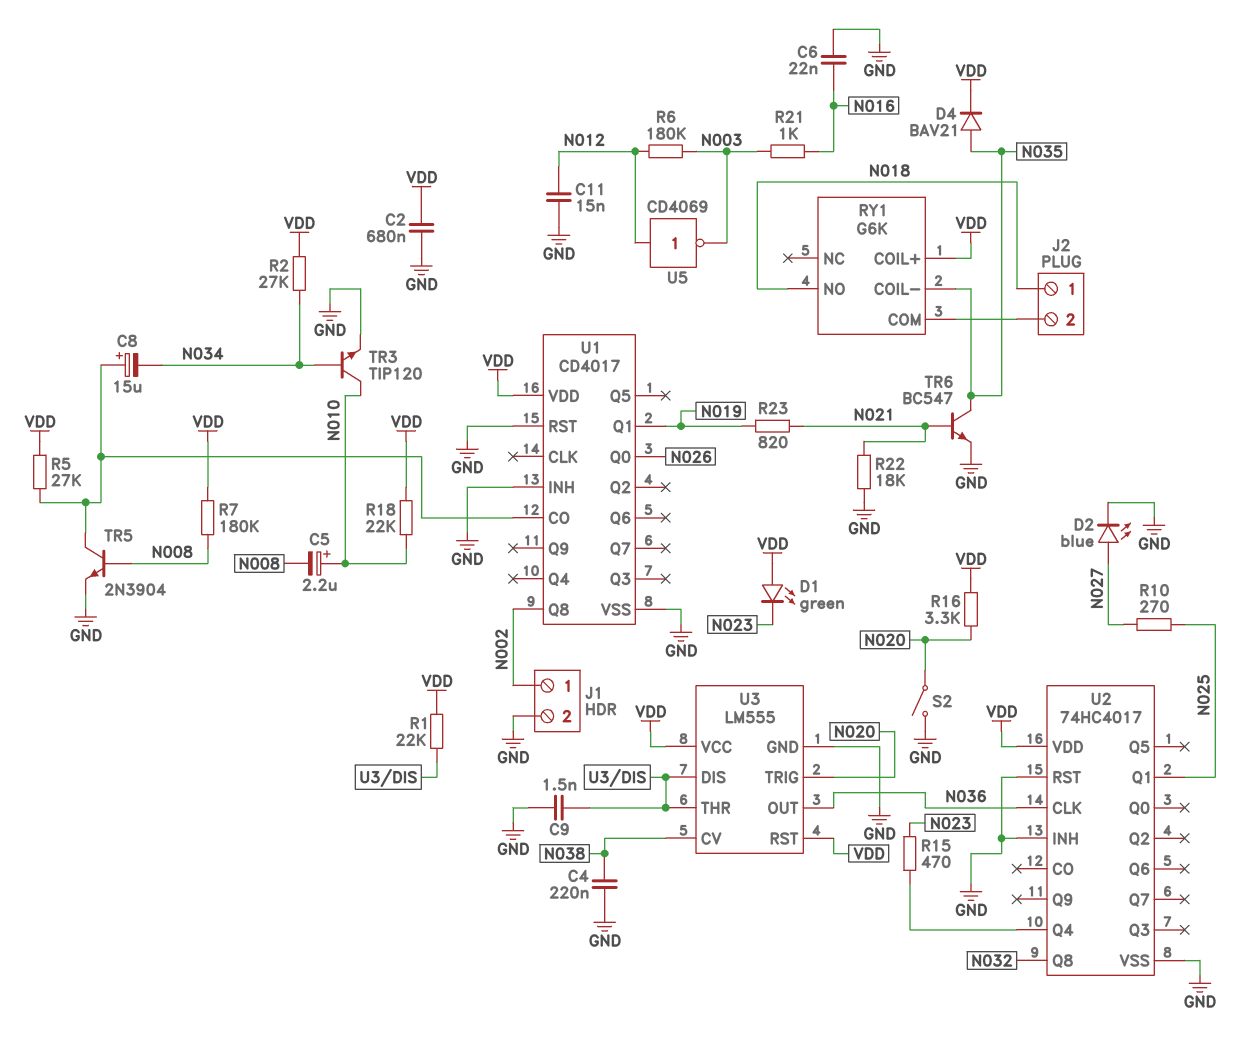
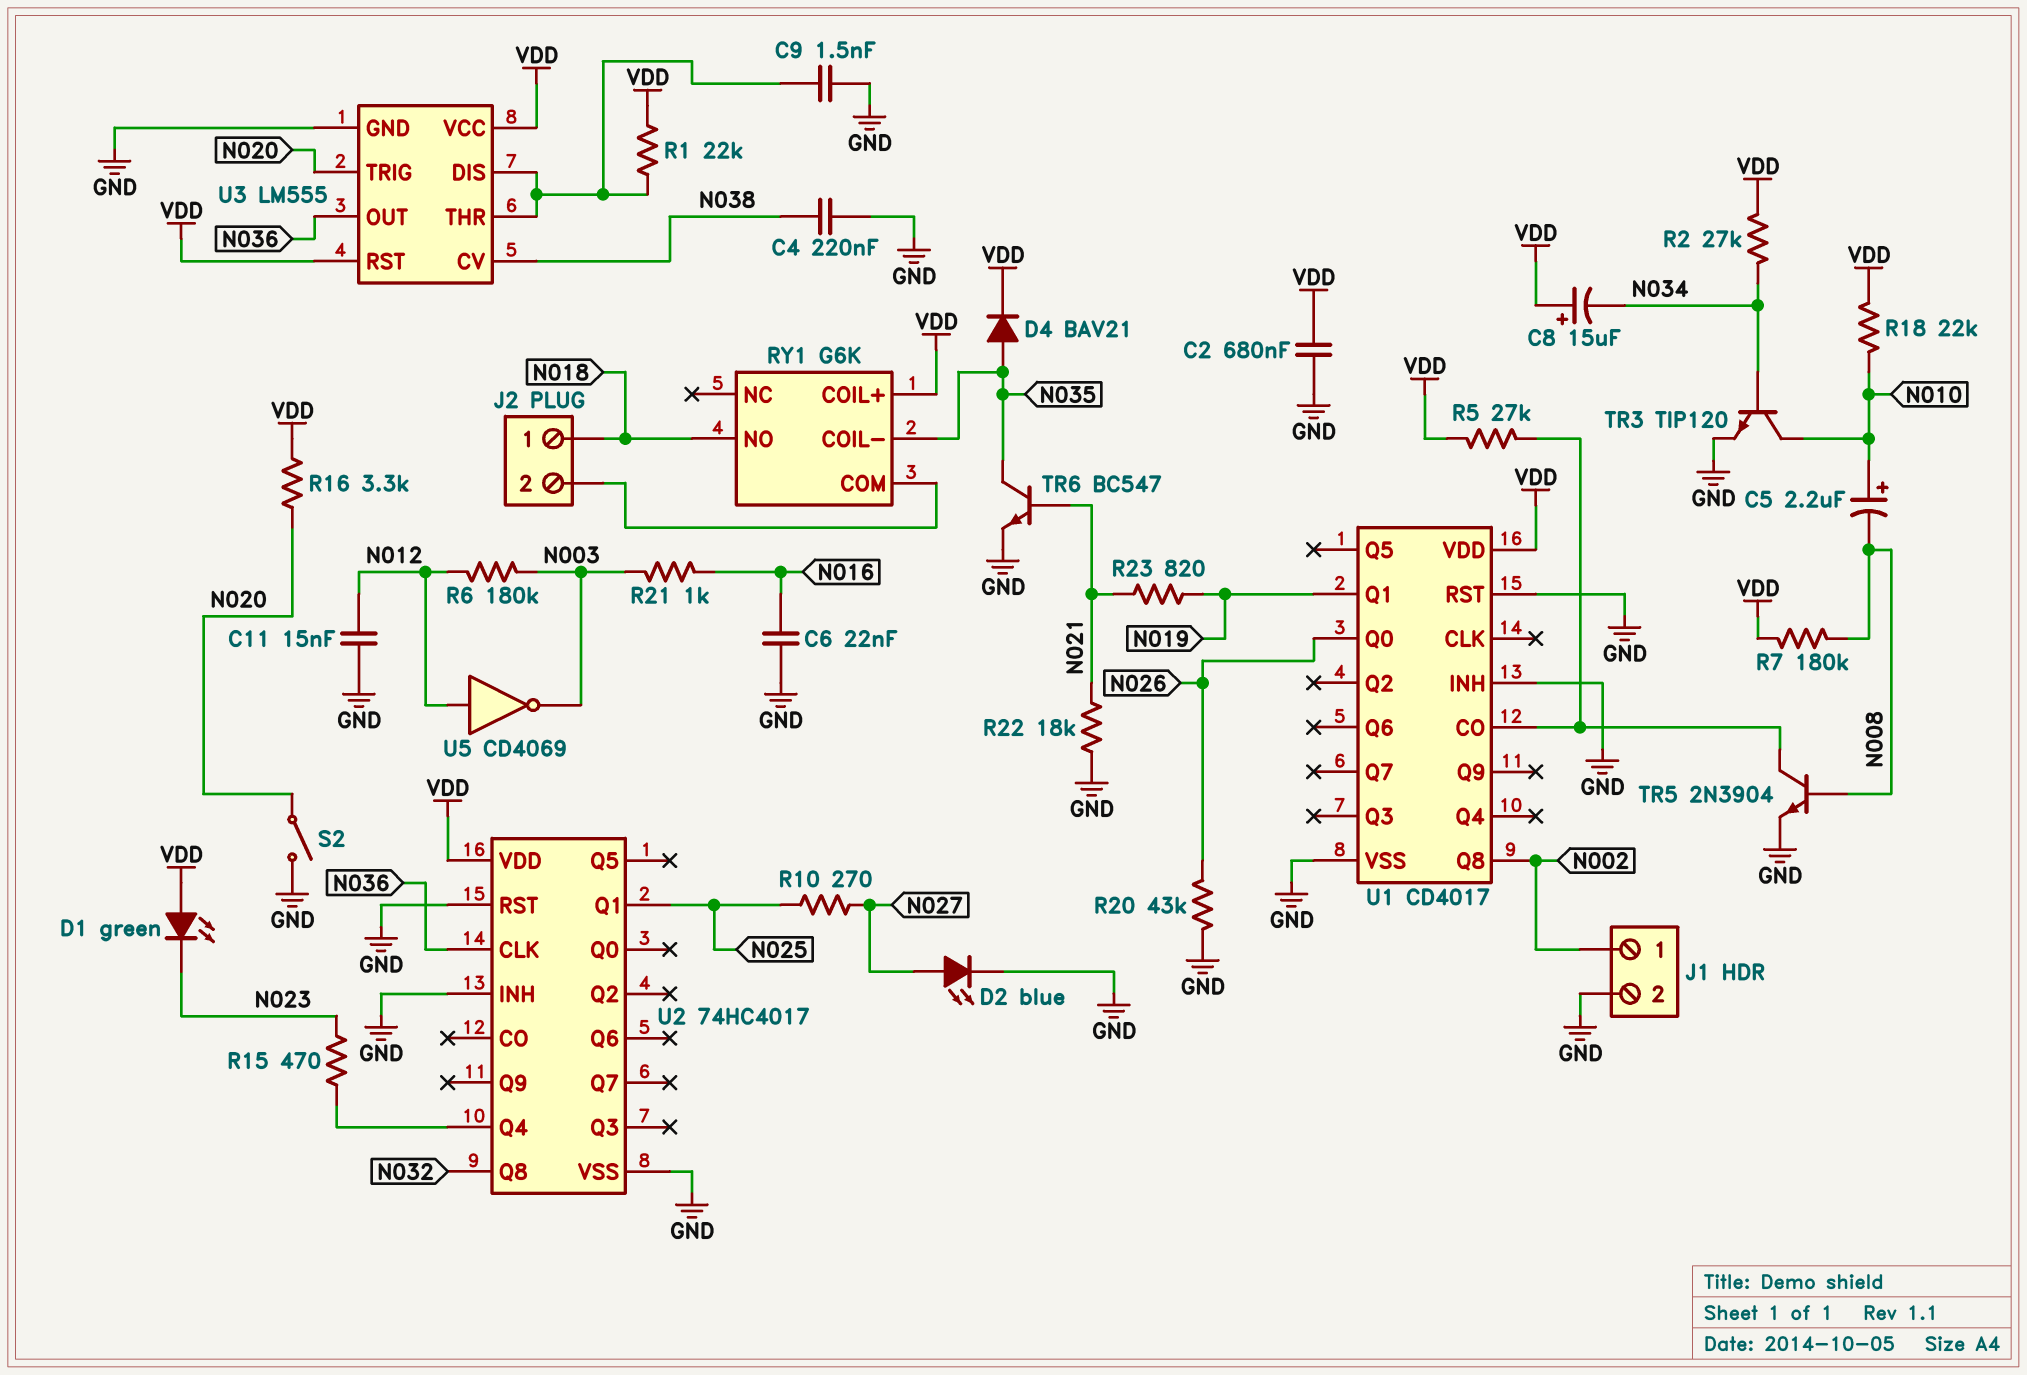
C8: 15uF (plus U1/CO, minus N034) -> 15uF (plus VDD, minus N034)
R20: none -> 43k (GND, N026)

